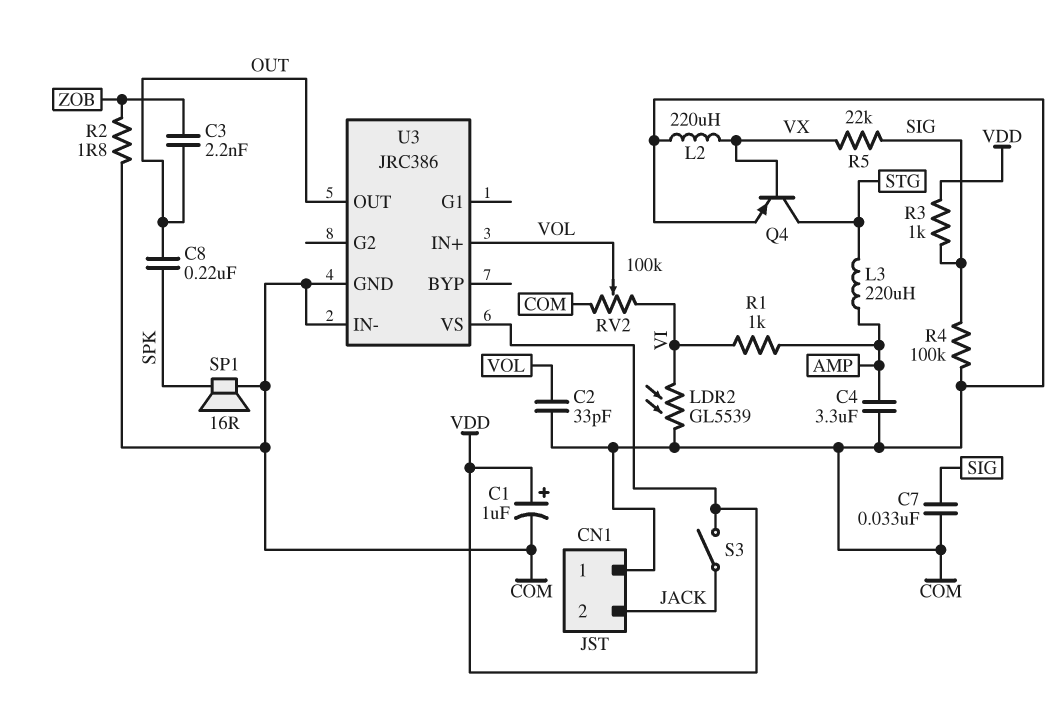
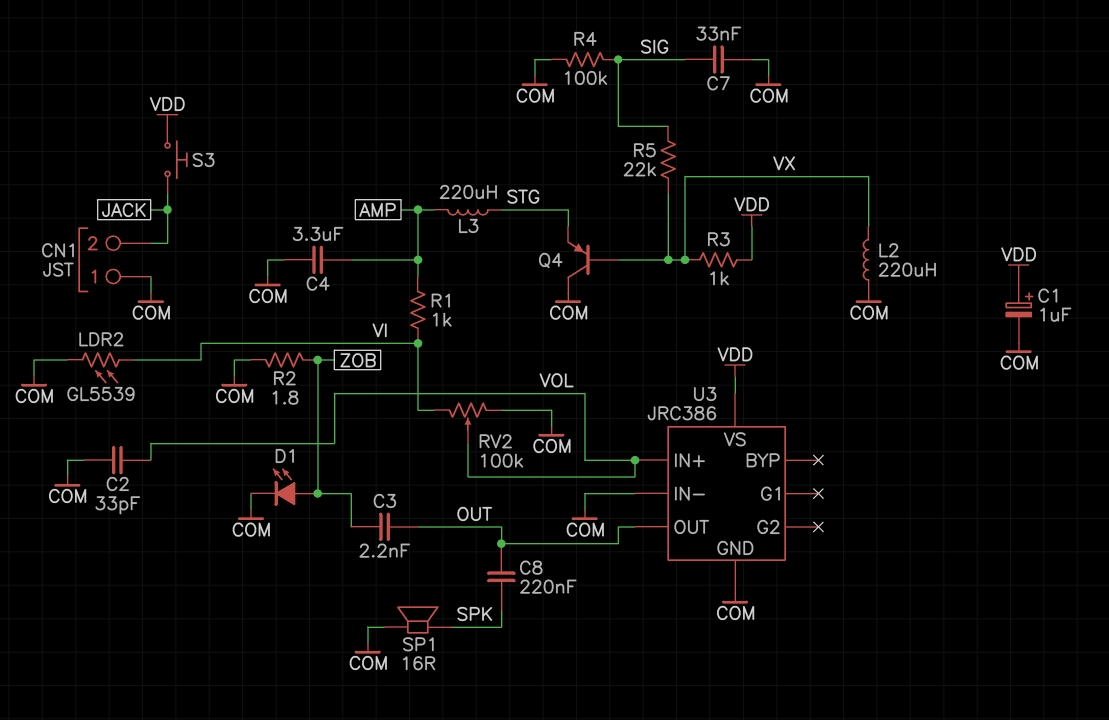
D1: none -> LED (A ZOB, K COM)
Q4: PNP (B VX, C STG, E COM) -> PNP (B VX, C COM, E STG)
R3: 1k (SIG, VDD) -> 1k (VDD, VX)
S3: switch (JACK, VDD) -> button (JACK, VDD)

